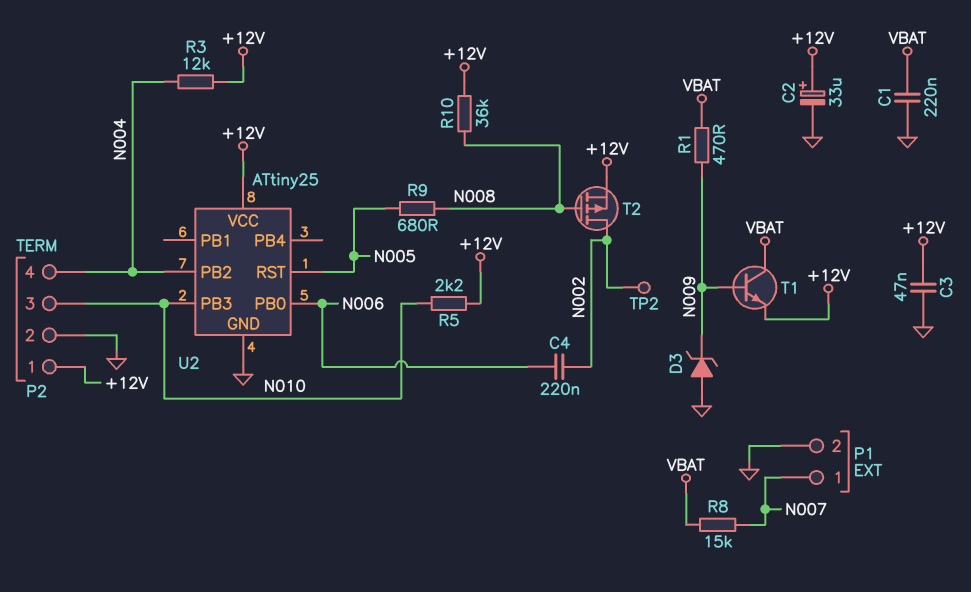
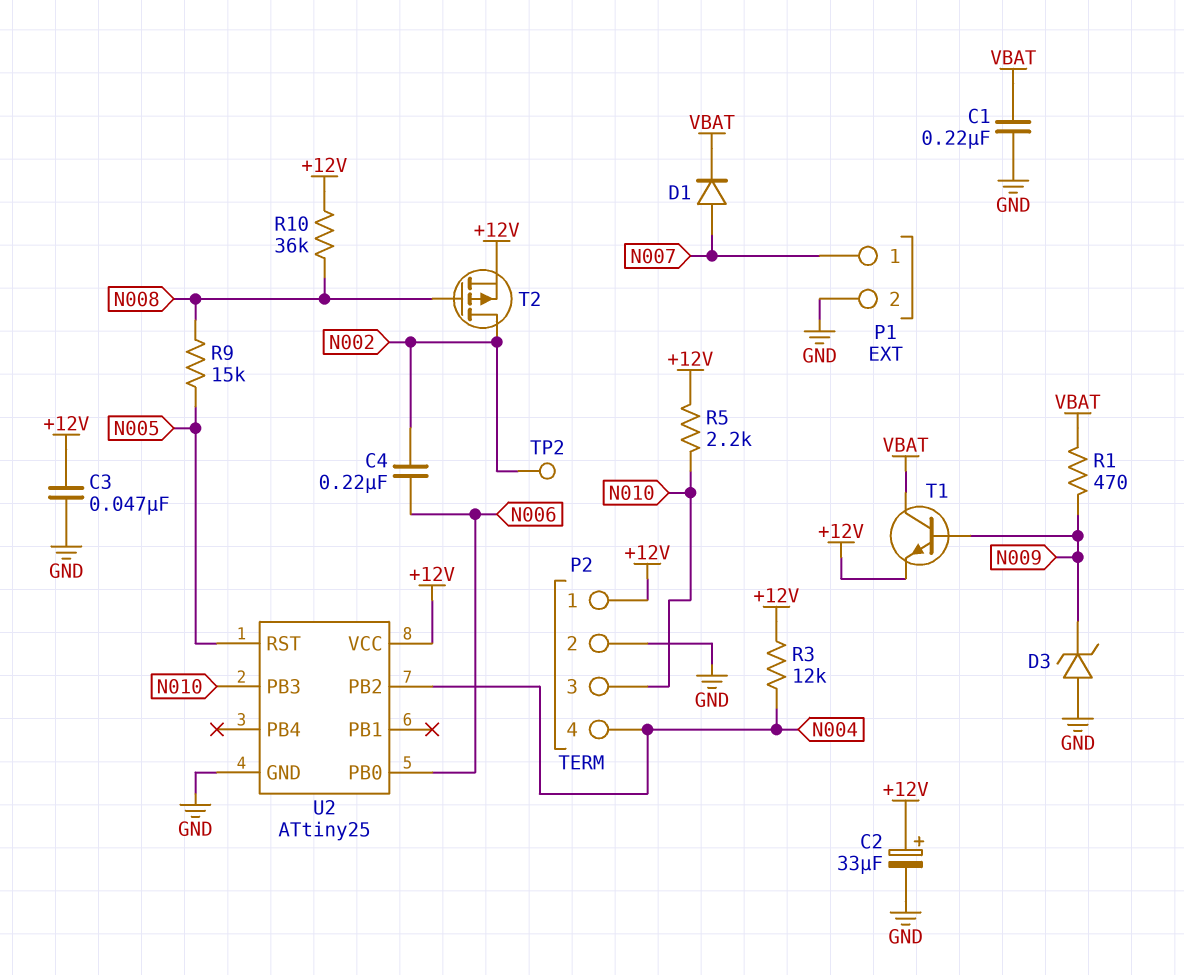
D1: none -> diode (A N007, K VBAT)
R8: 15k (N007, VBAT) -> none
R9: 680 (N005, N008) -> 15k (N005, N008)

